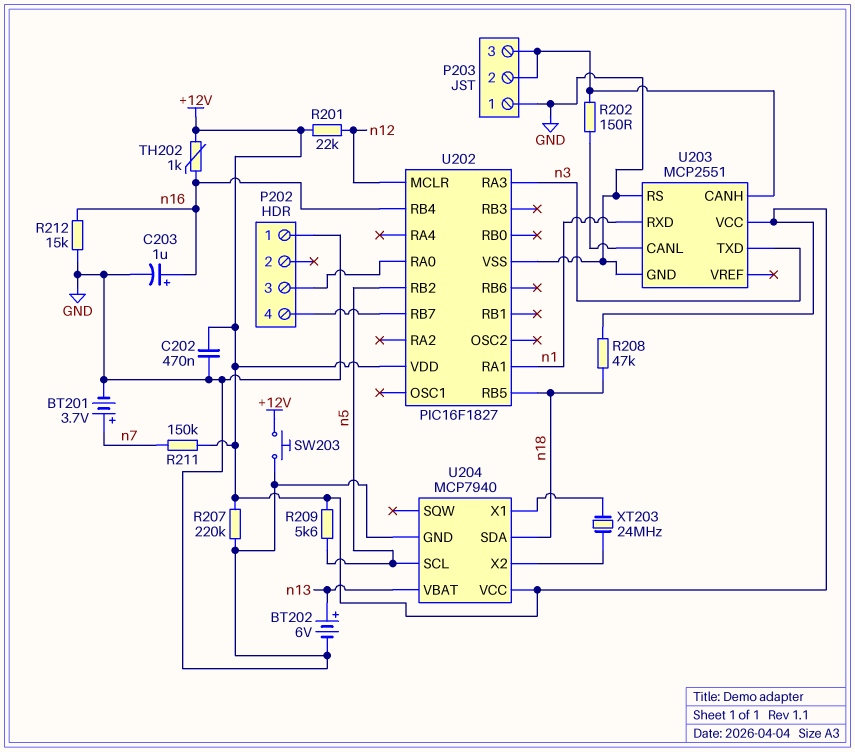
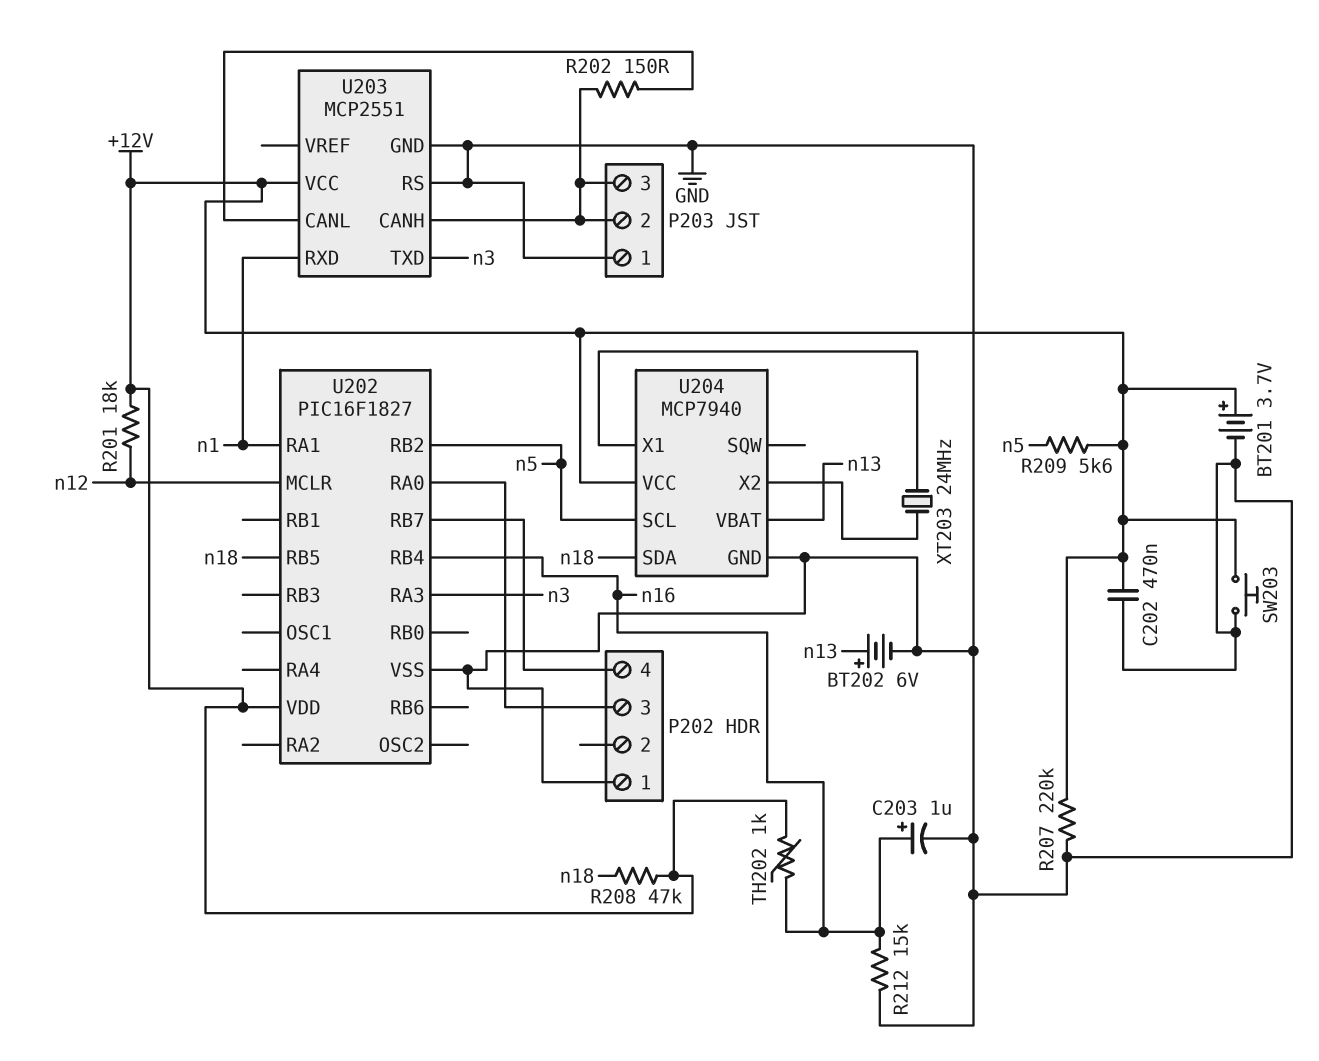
BT201: 3.7V (plus n7, minus GND) -> 3.7V (plus +12V, minus GND)
R201: 22k (+12V, n12) -> 18k (+12V, n12)
R211: 150k (+12V, n7) -> none

